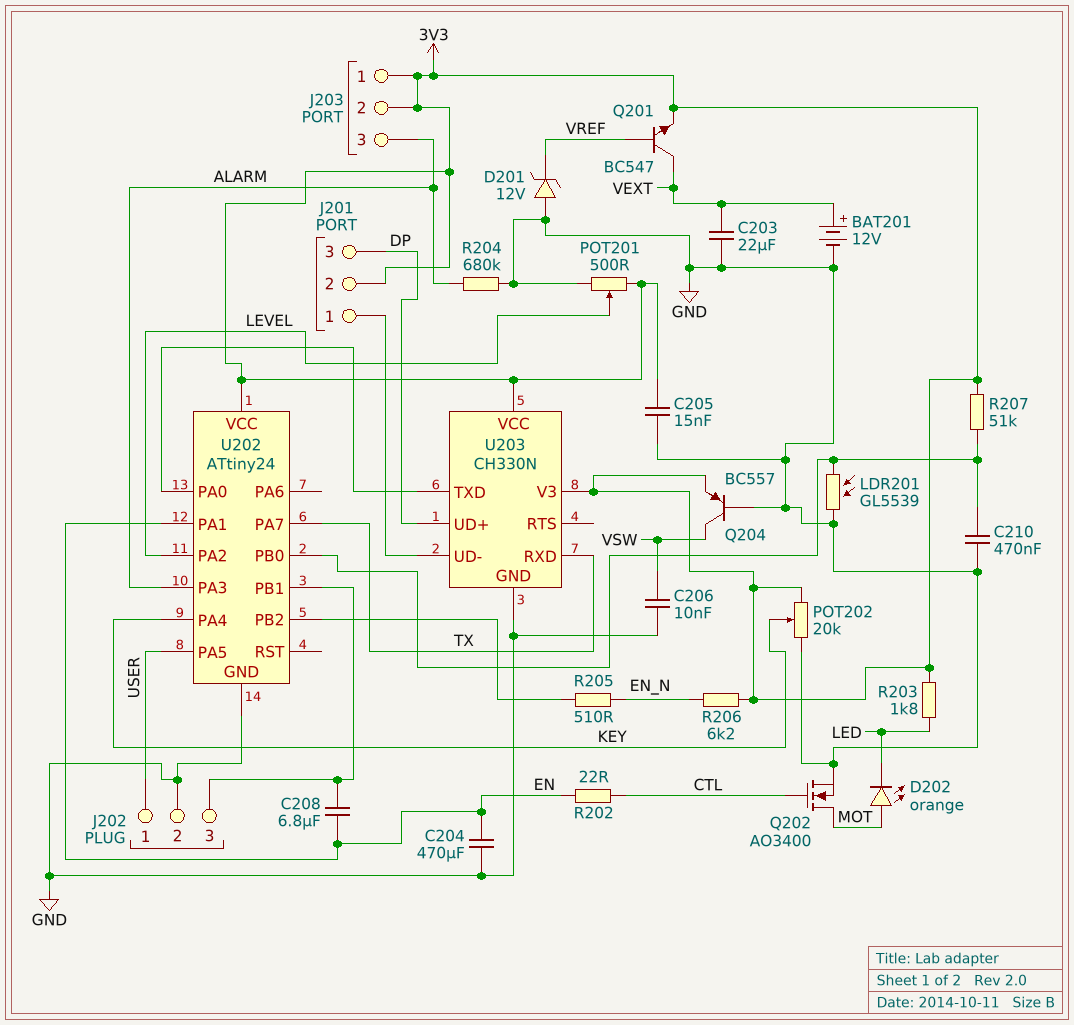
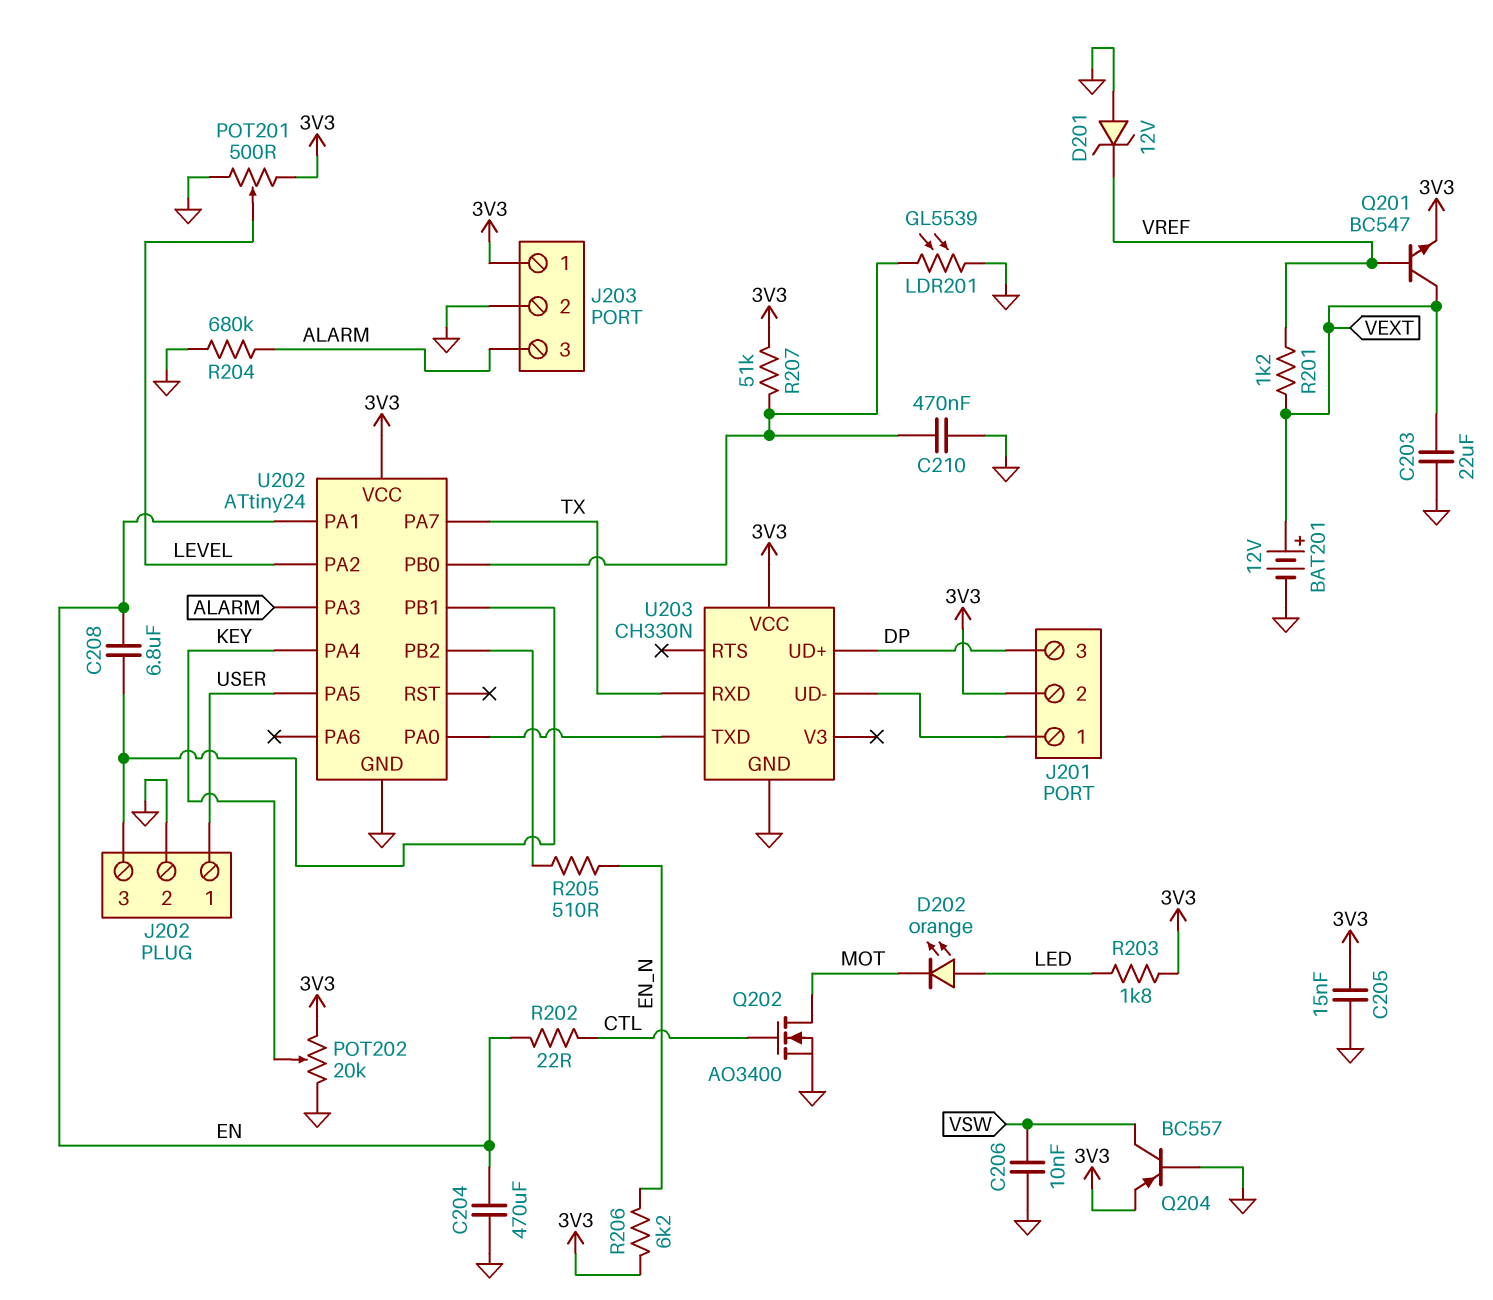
D202: LED orange (A MOT, K LED) -> LED orange (A LED, K MOT)
J203 pin 2: 3V3 -> GND
R201: none -> 1.2k (VEXT, VREF)
U203 pin V3: 3V3 -> none

